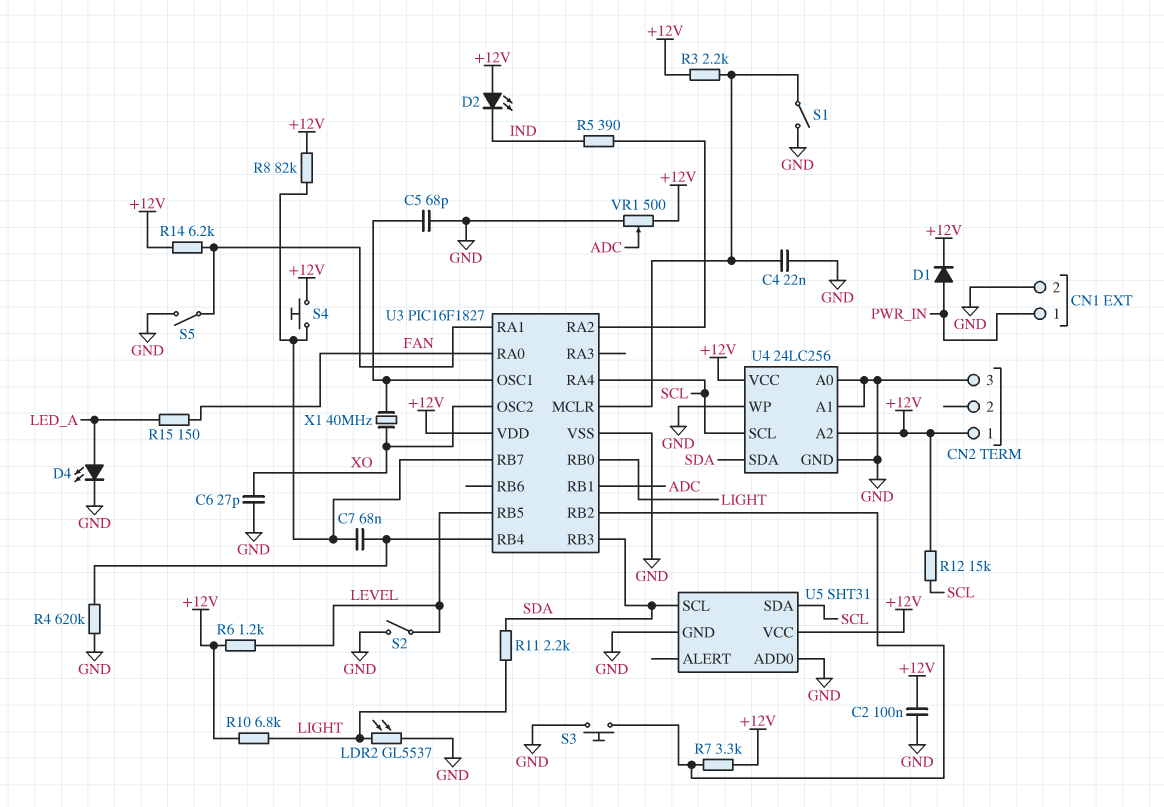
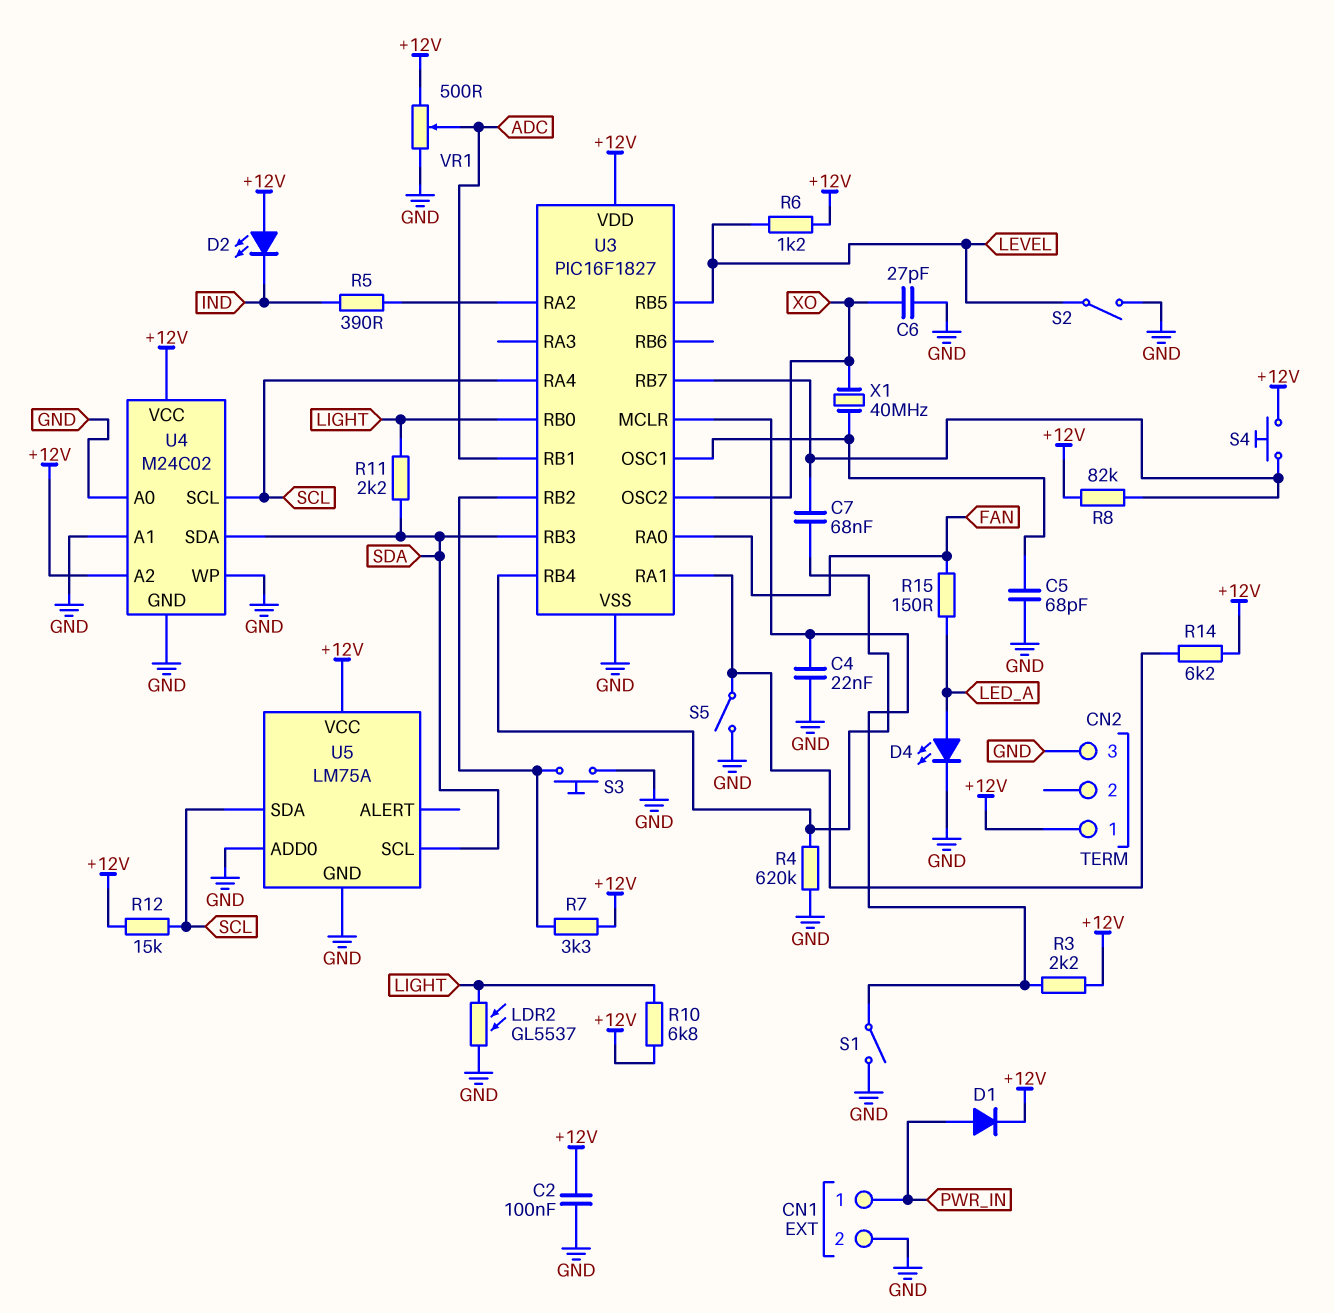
U4: 24LC256 -> M24C02
U5: SHT31 -> LM75A

